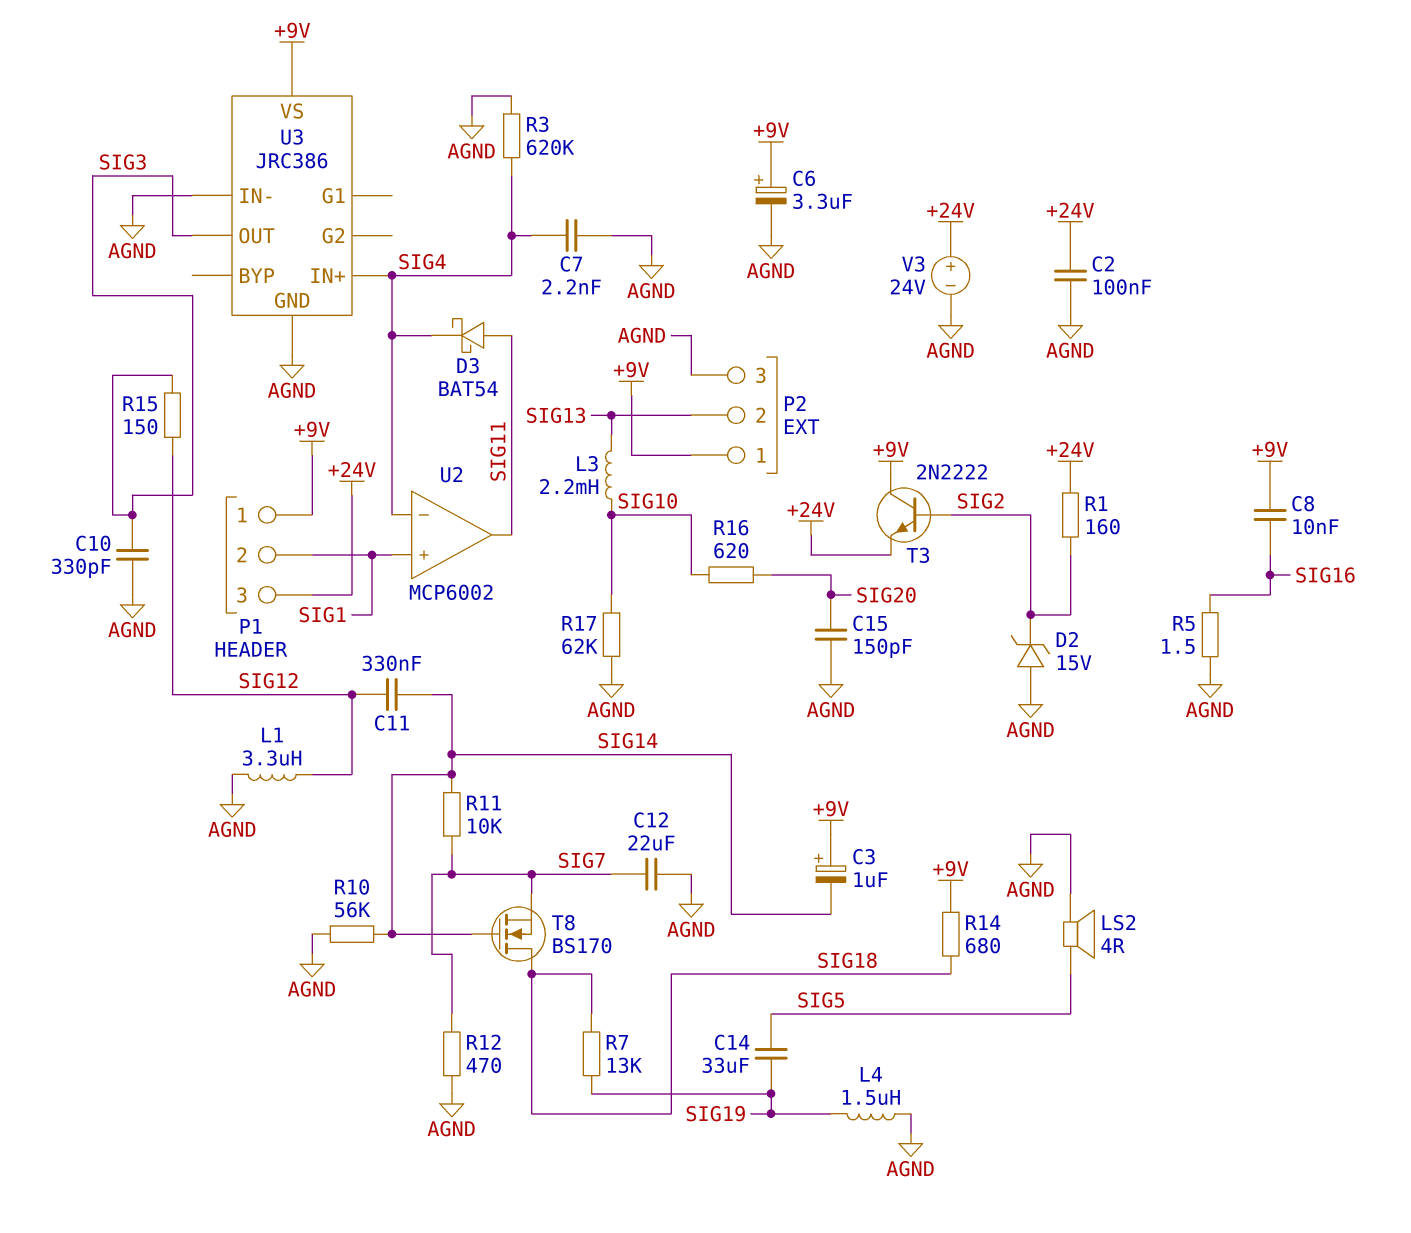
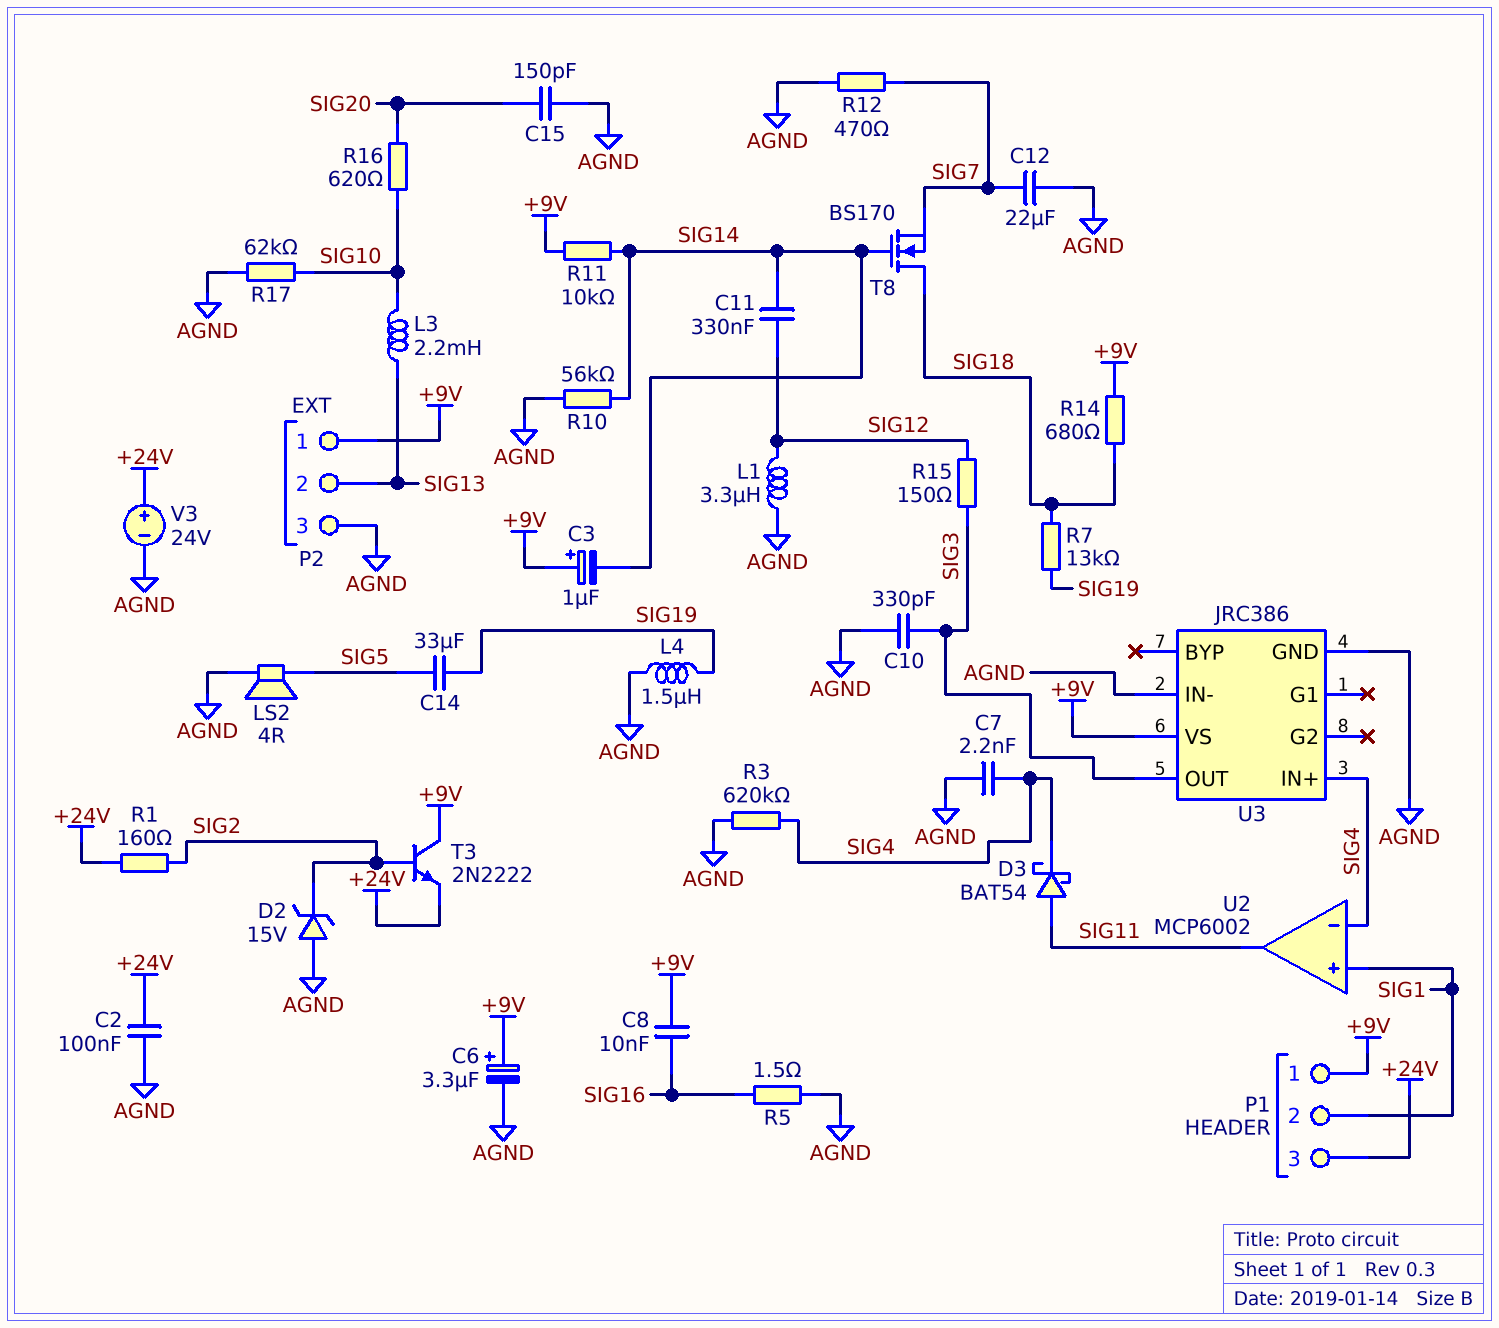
R11: 10k (SIG7, SIG14) -> 10k (+9V, SIG14)

